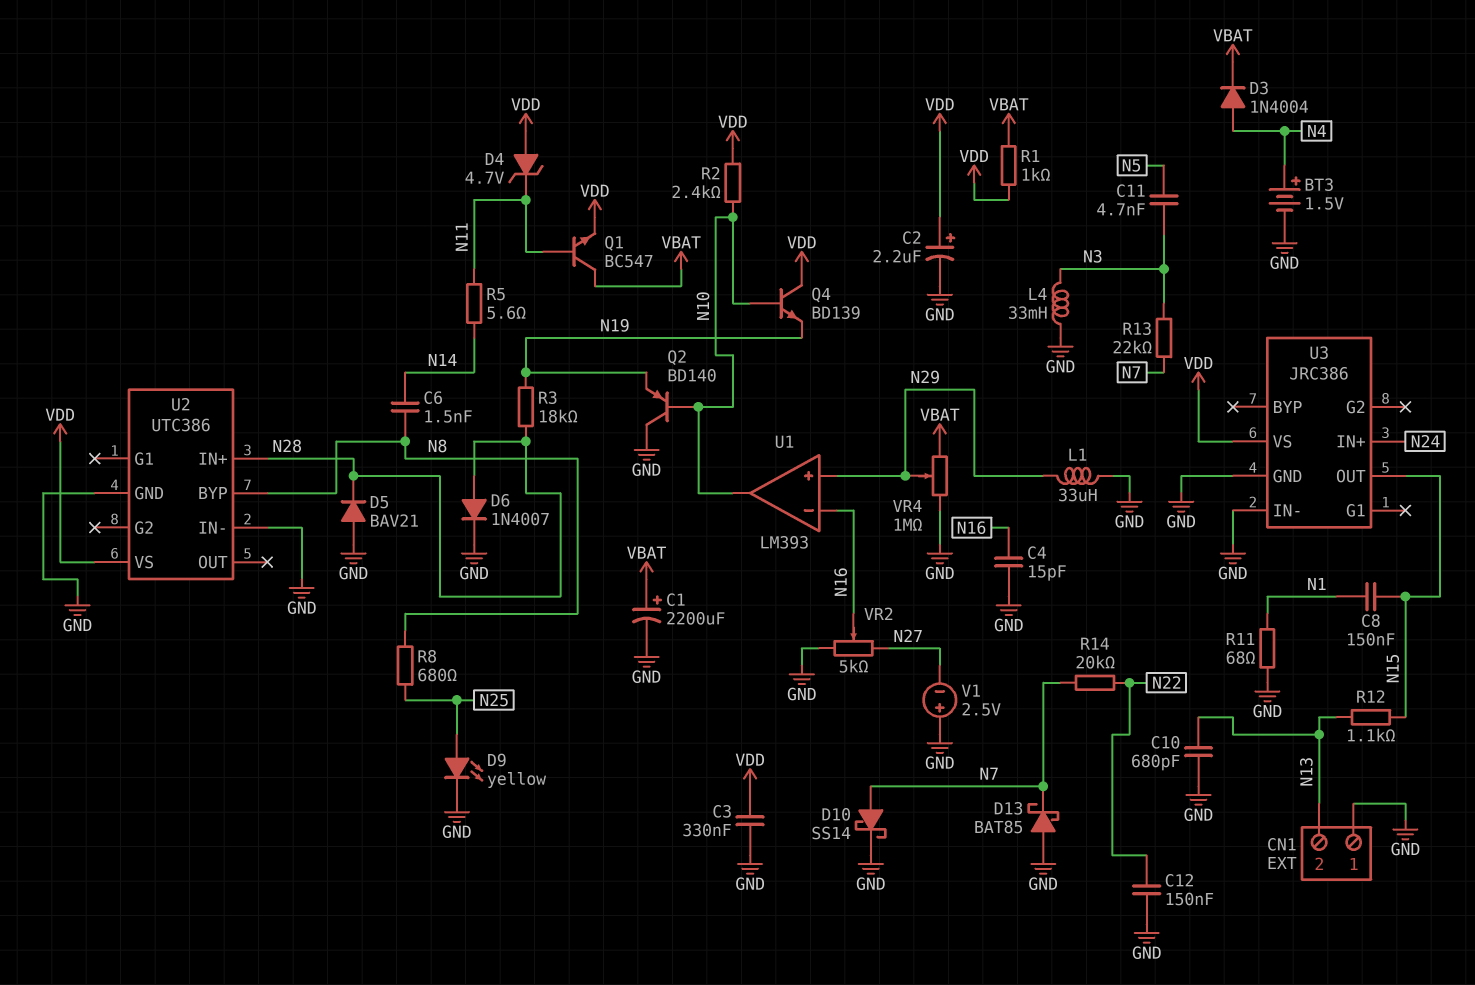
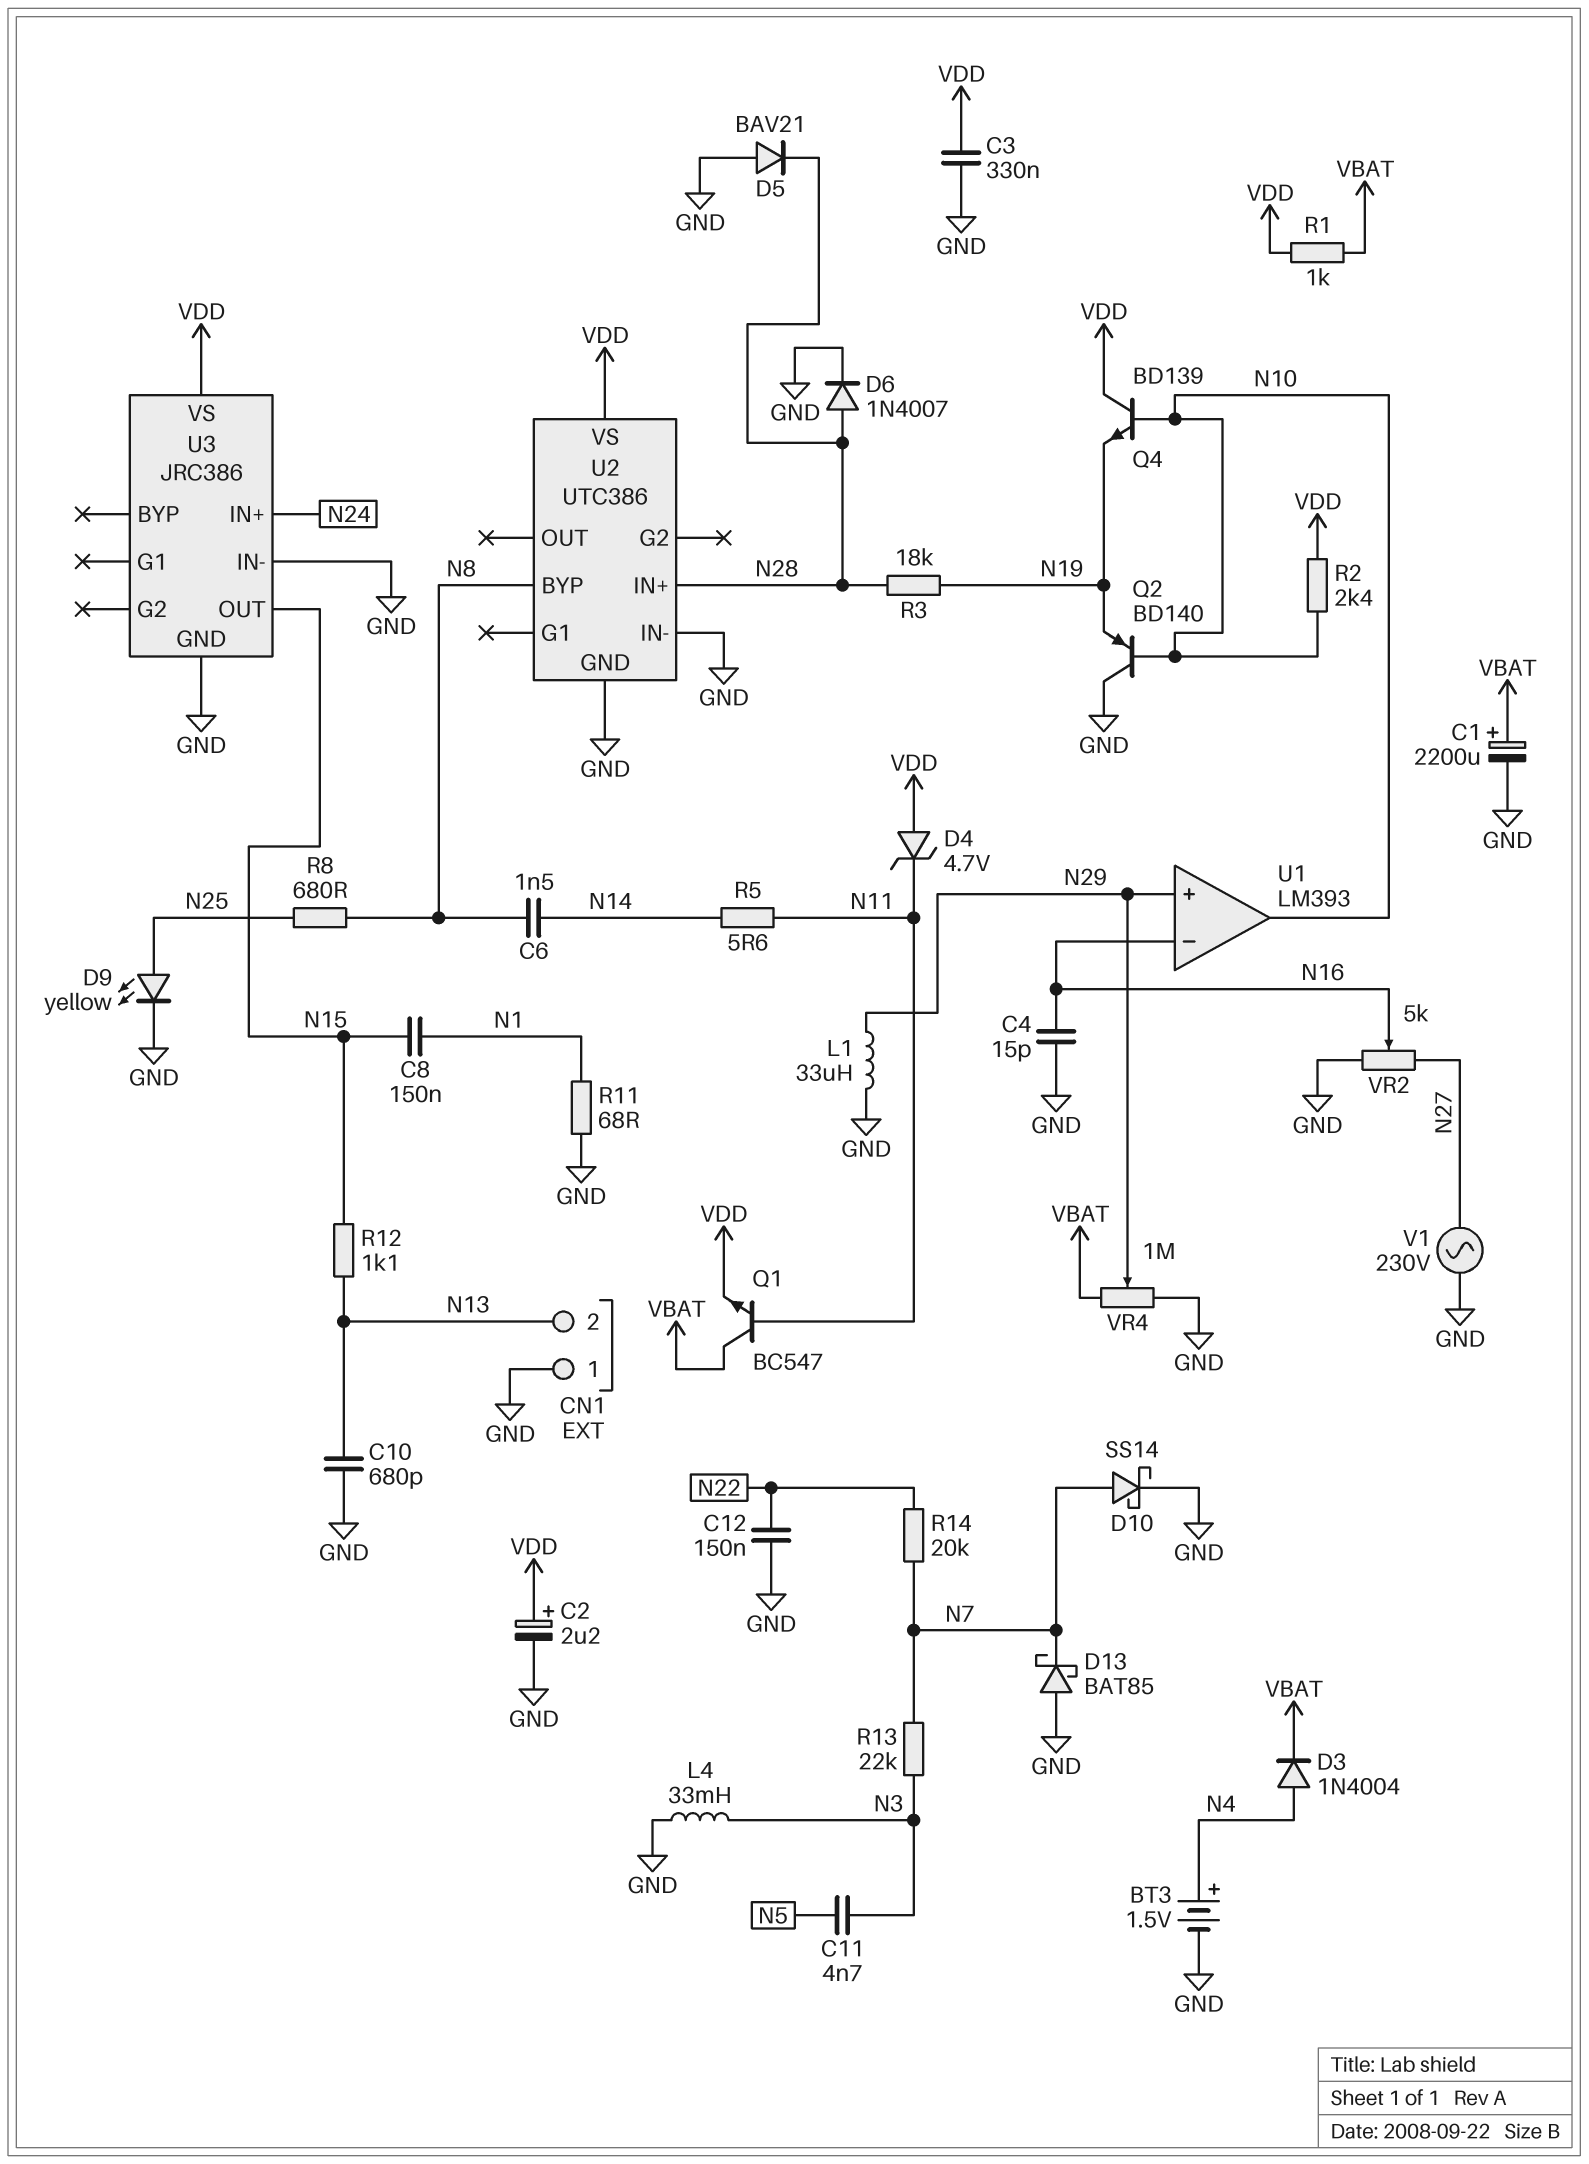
V1: 2.5V (plus GND, minus N27) -> AC 230V (GND, N27)

